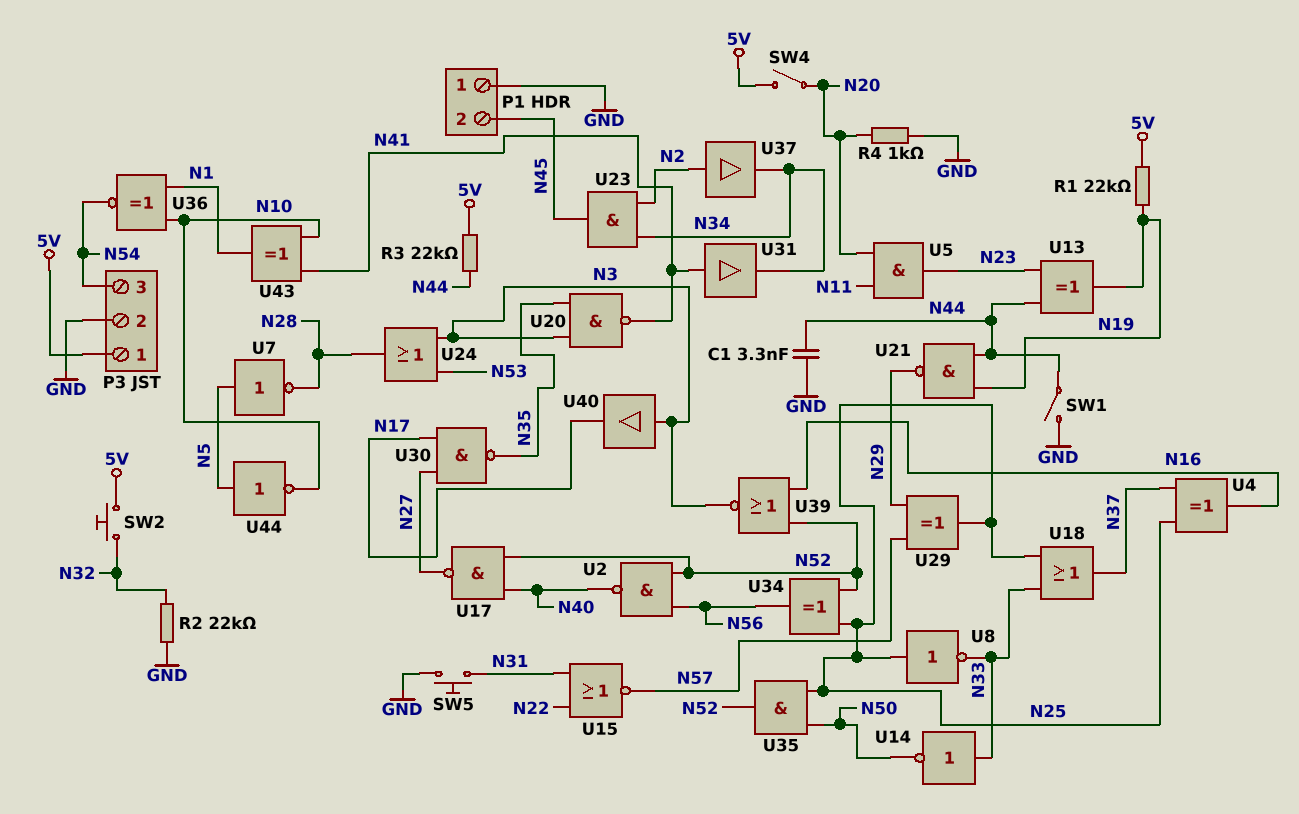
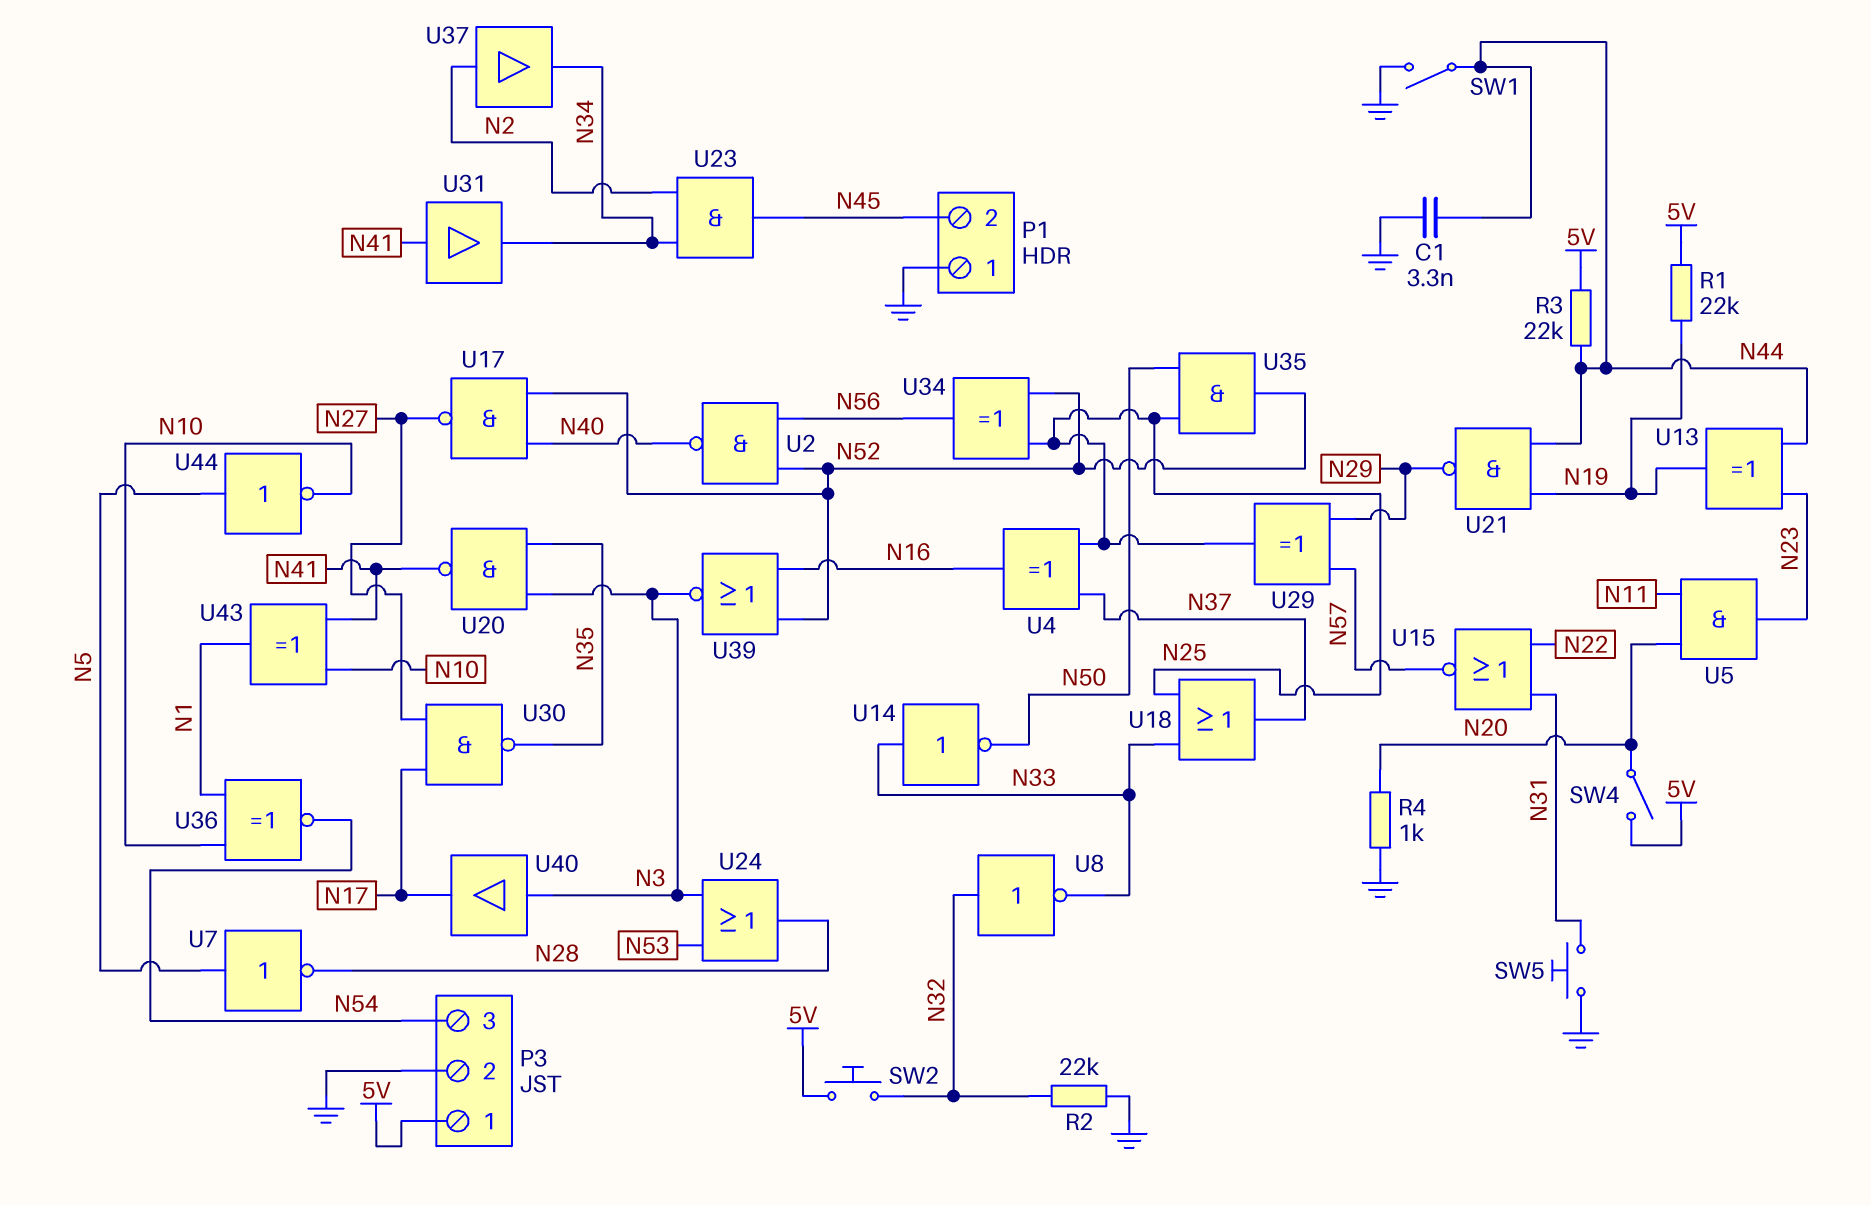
U8: NOT (in N25, out N33) -> NOT (in N32, out N33)

